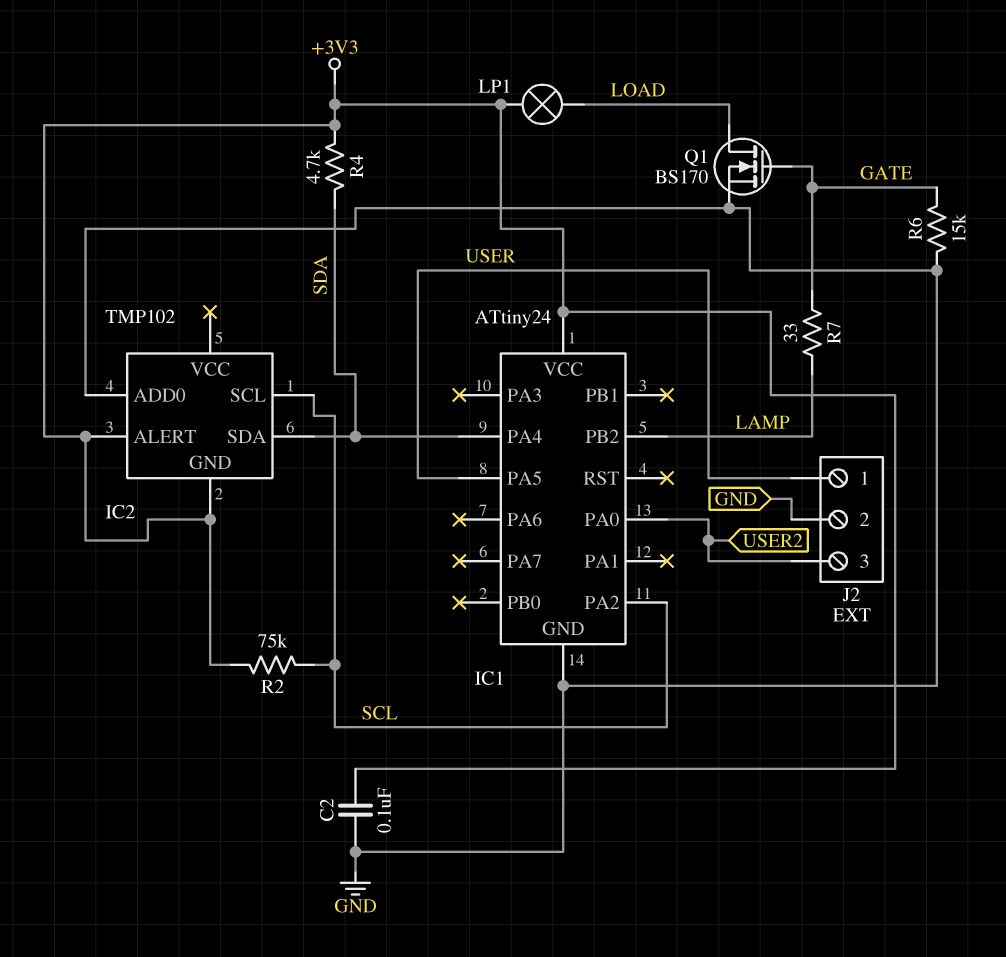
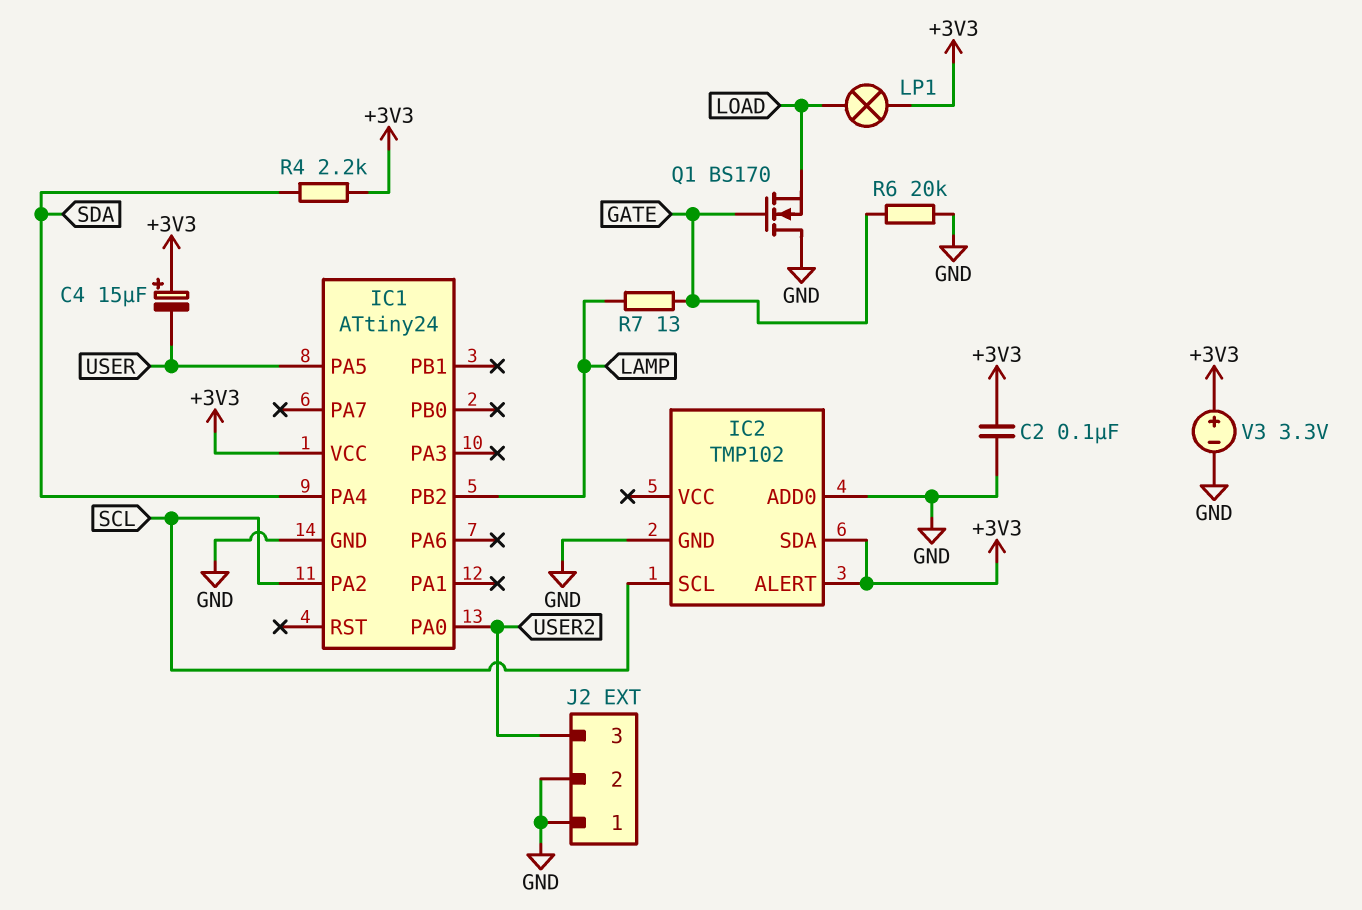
C4: none -> 15uF (plus +3V3, minus USER)
IC2 pin GND: +3V3 -> GND
IC2 pin SDA: SDA -> +3V3
J2 pin 1: USER -> GND
Q1: NMOS BS170 (G GATE, D LOAD, S GND) -> NMOS BS170 (G GATE, D GND, S LOAD)
R2: 75k (+3V3, SCL) -> none
R4: 4.7k (+3V3, SDA) -> 2.2k (+3V3, SDA)
R6: 15k (GATE, GND) -> 20k (GATE, GND)
R7: 33 (GATE, LAMP) -> 13 (GATE, LAMP)
V3: none -> 3.3V (plus +3V3, minus GND)

